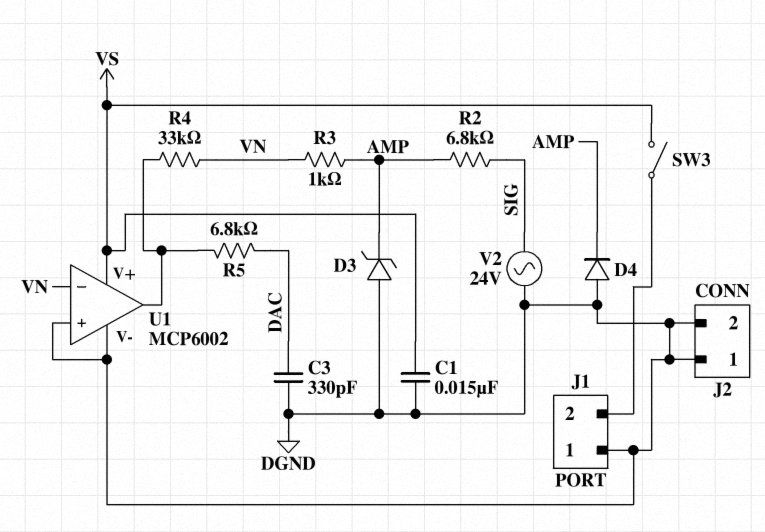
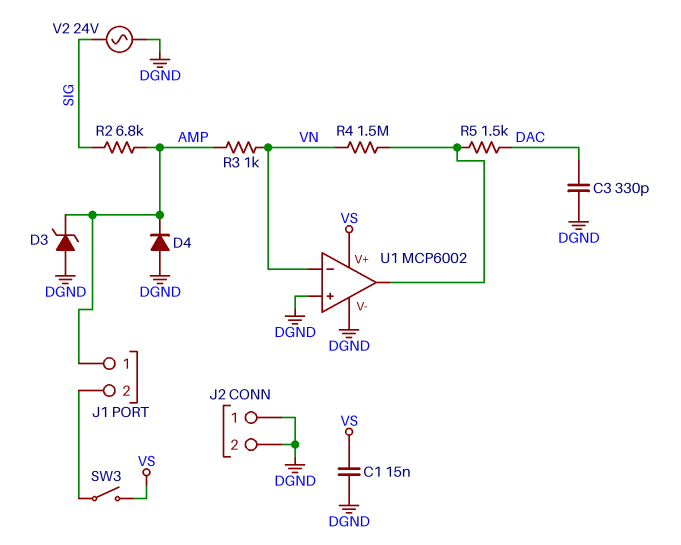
J1 pin 1: DGND -> AMP
R4: 33k (U1/out, VN) -> 1.5M (U1/out, VN)
R5: 6.8k (DAC, U1/out) -> 1.5k (DAC, U1/out)

